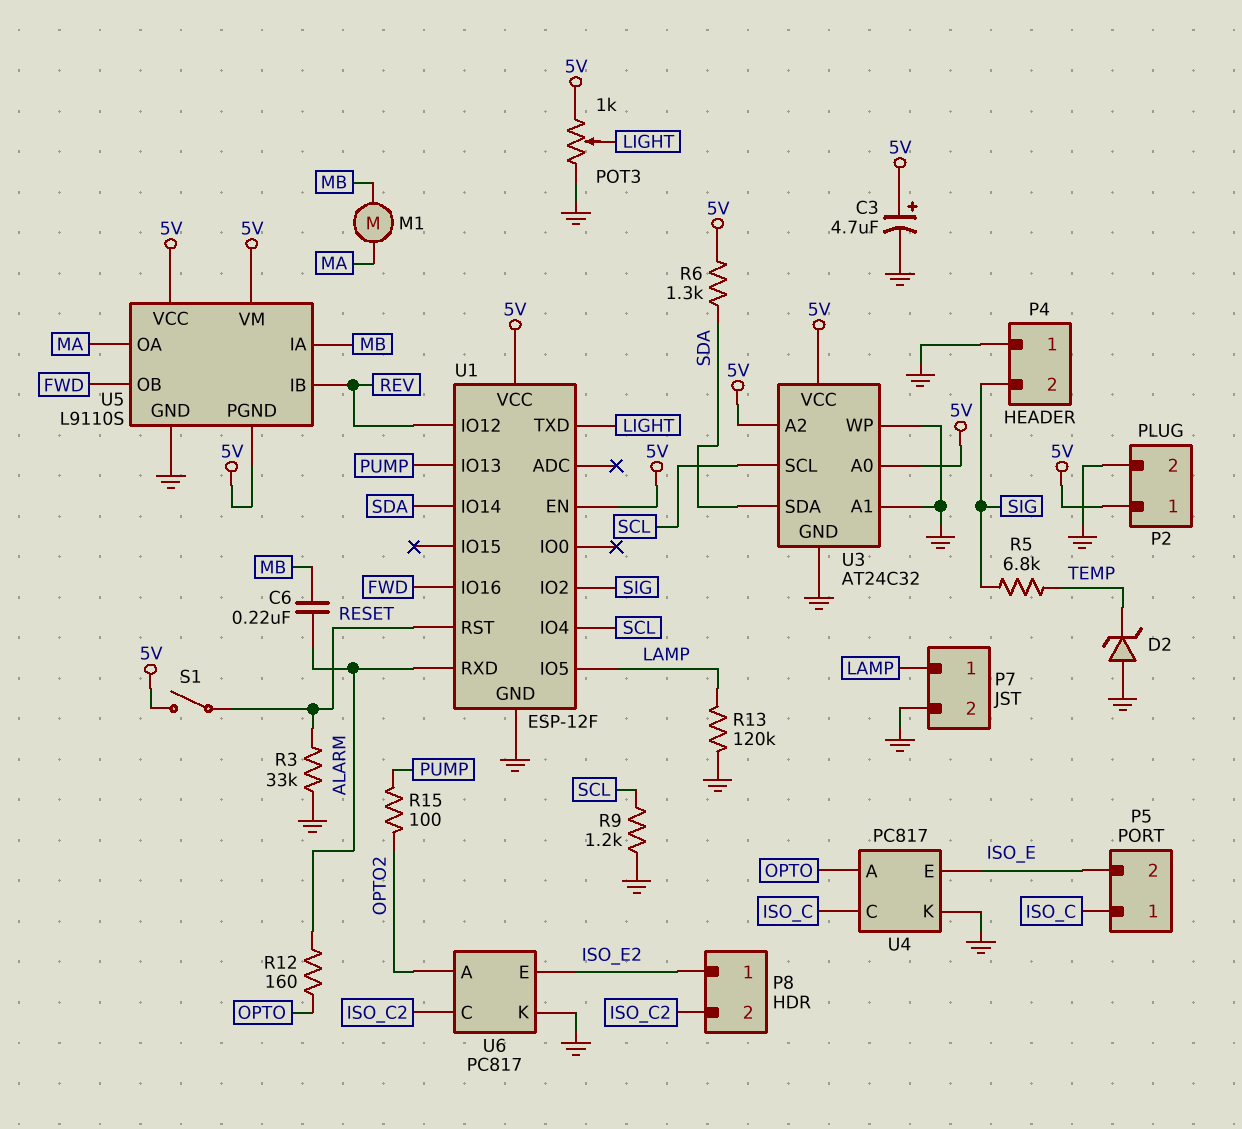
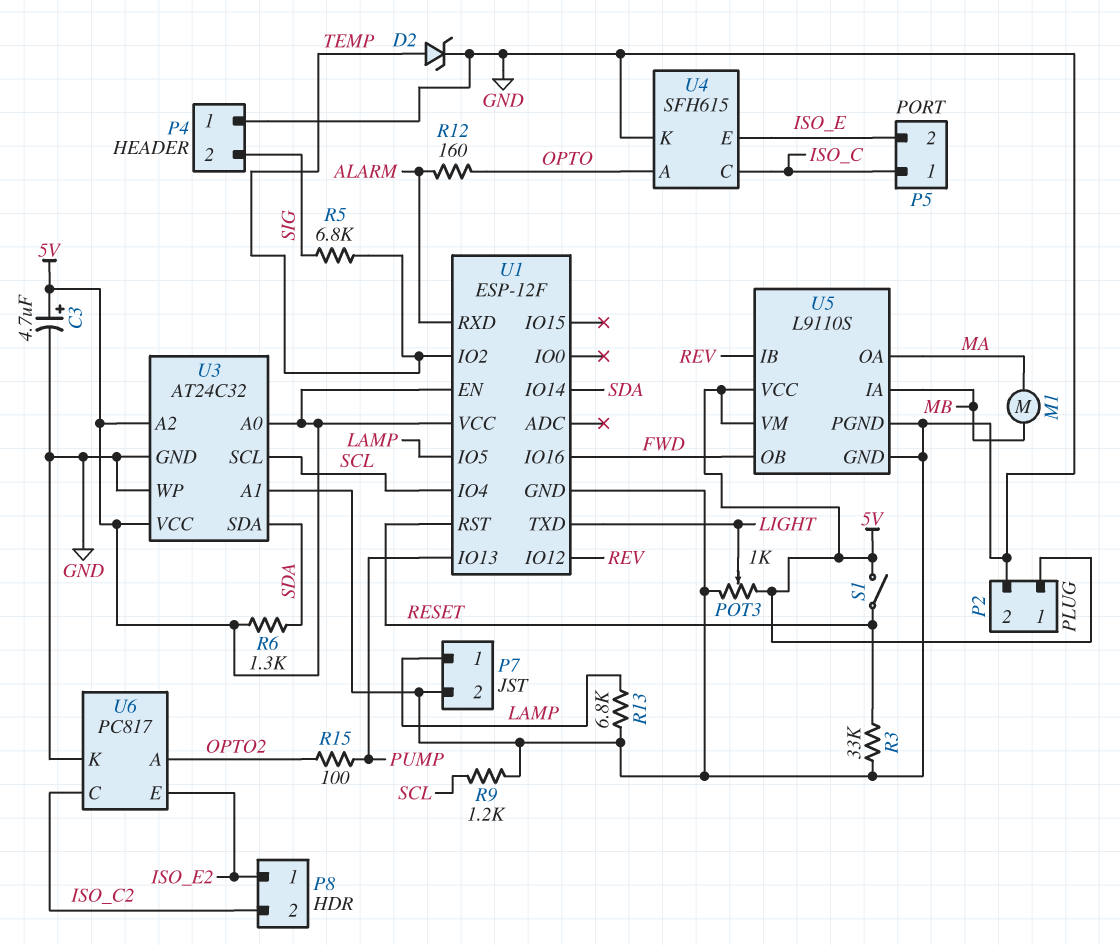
C6: 220nF (ALARM, MB) -> none
D2: zener (A GND, K TEMP) -> zener (A TEMP, K GND)
R13: 120k (GND, LAMP) -> 6.8k (GND, LAMP)
U1 pin IO2: SIG -> TEMP
U4: PC817 -> SFH615
U5 pin PGND: 5V -> GND

